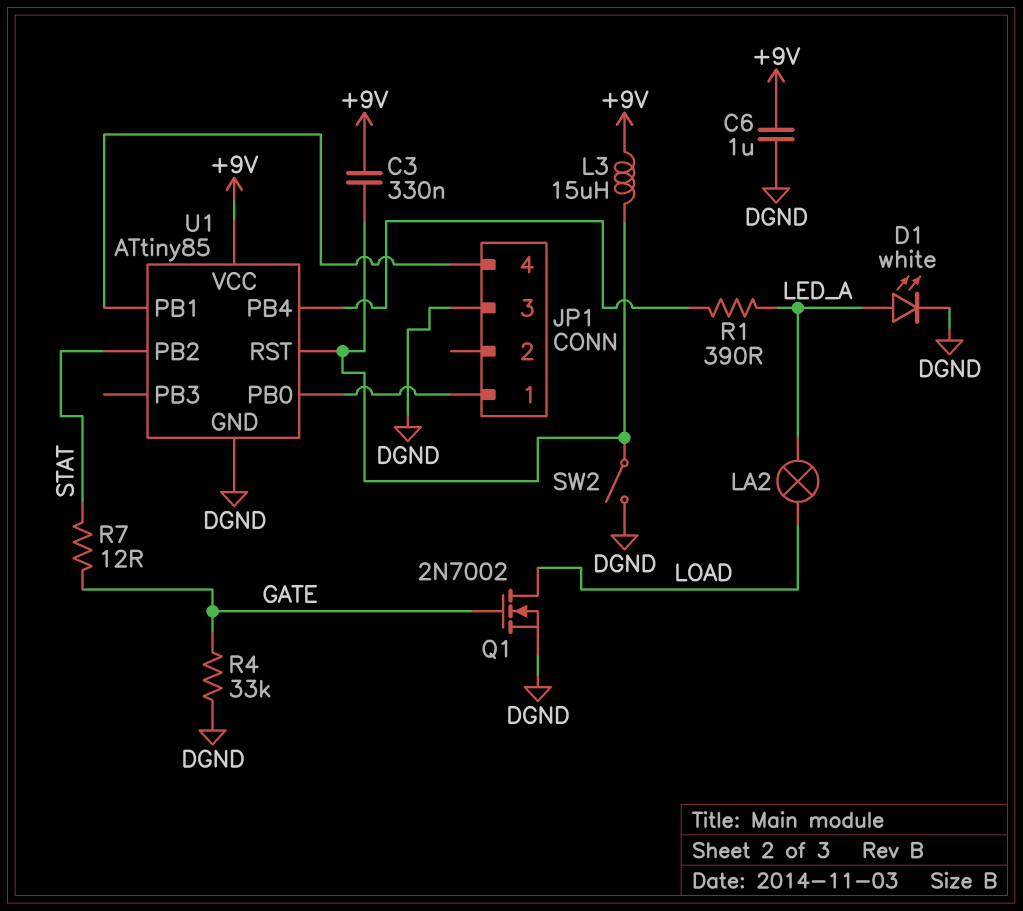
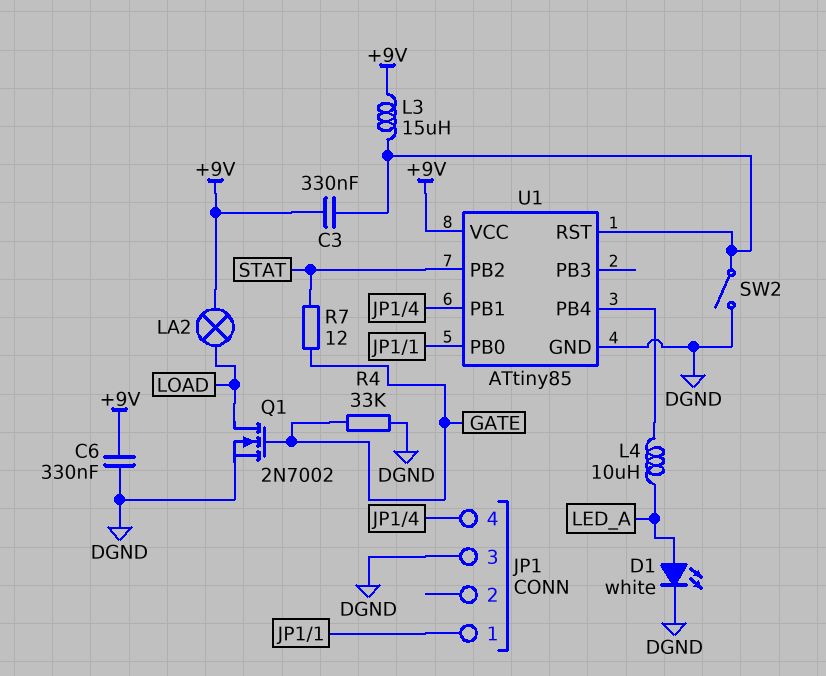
C6: 1uF (+9V, DGND) -> 330nF (+9V, DGND)
L4: none -> 10uH (LED_A, U1/PB4)
LA2: lamp (LED_A, LOAD) -> lamp (+9V, LOAD)
R1: 390 (LED_A, U1/PB4) -> none

